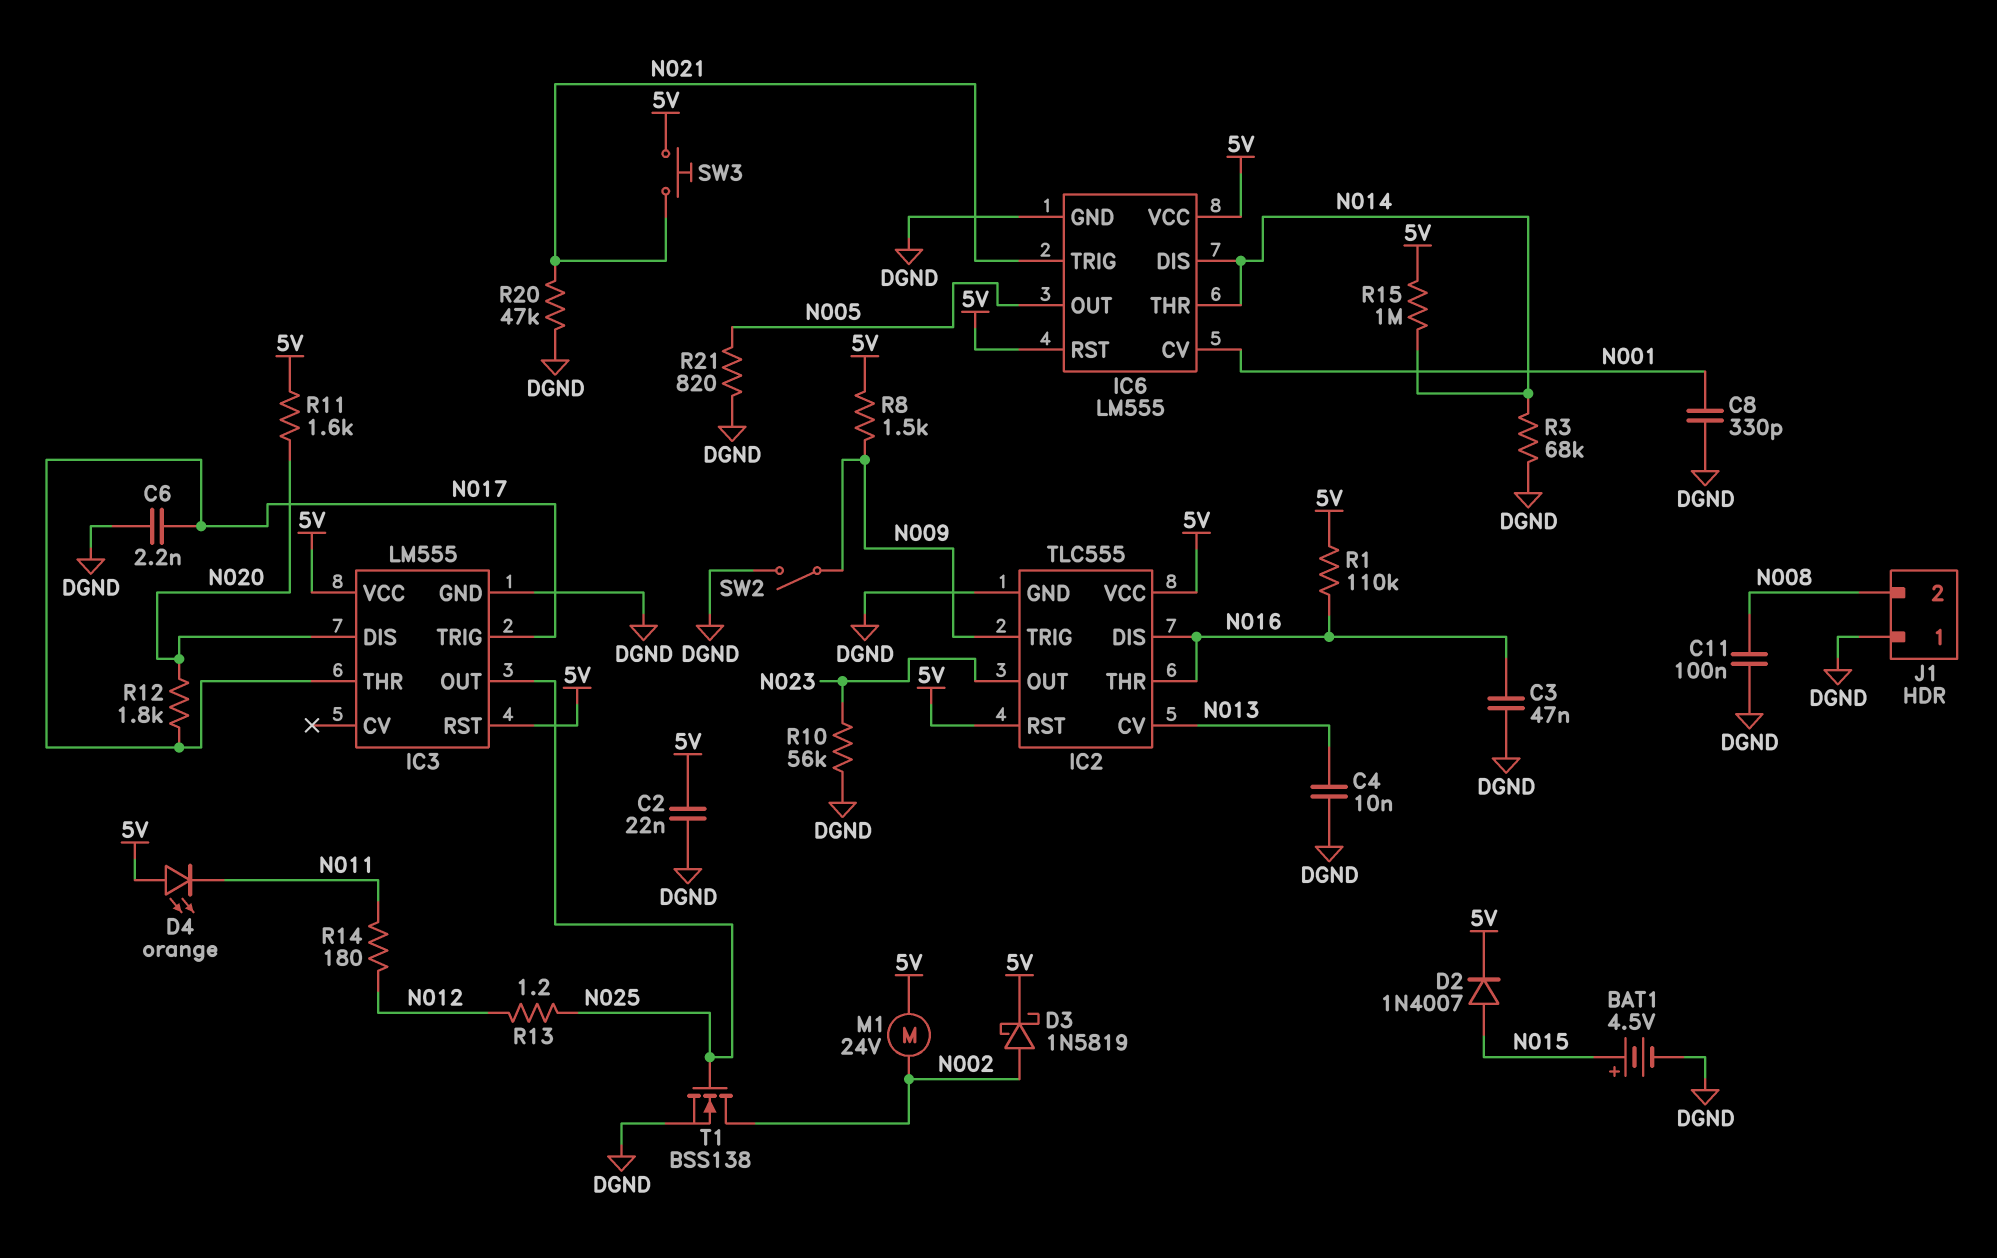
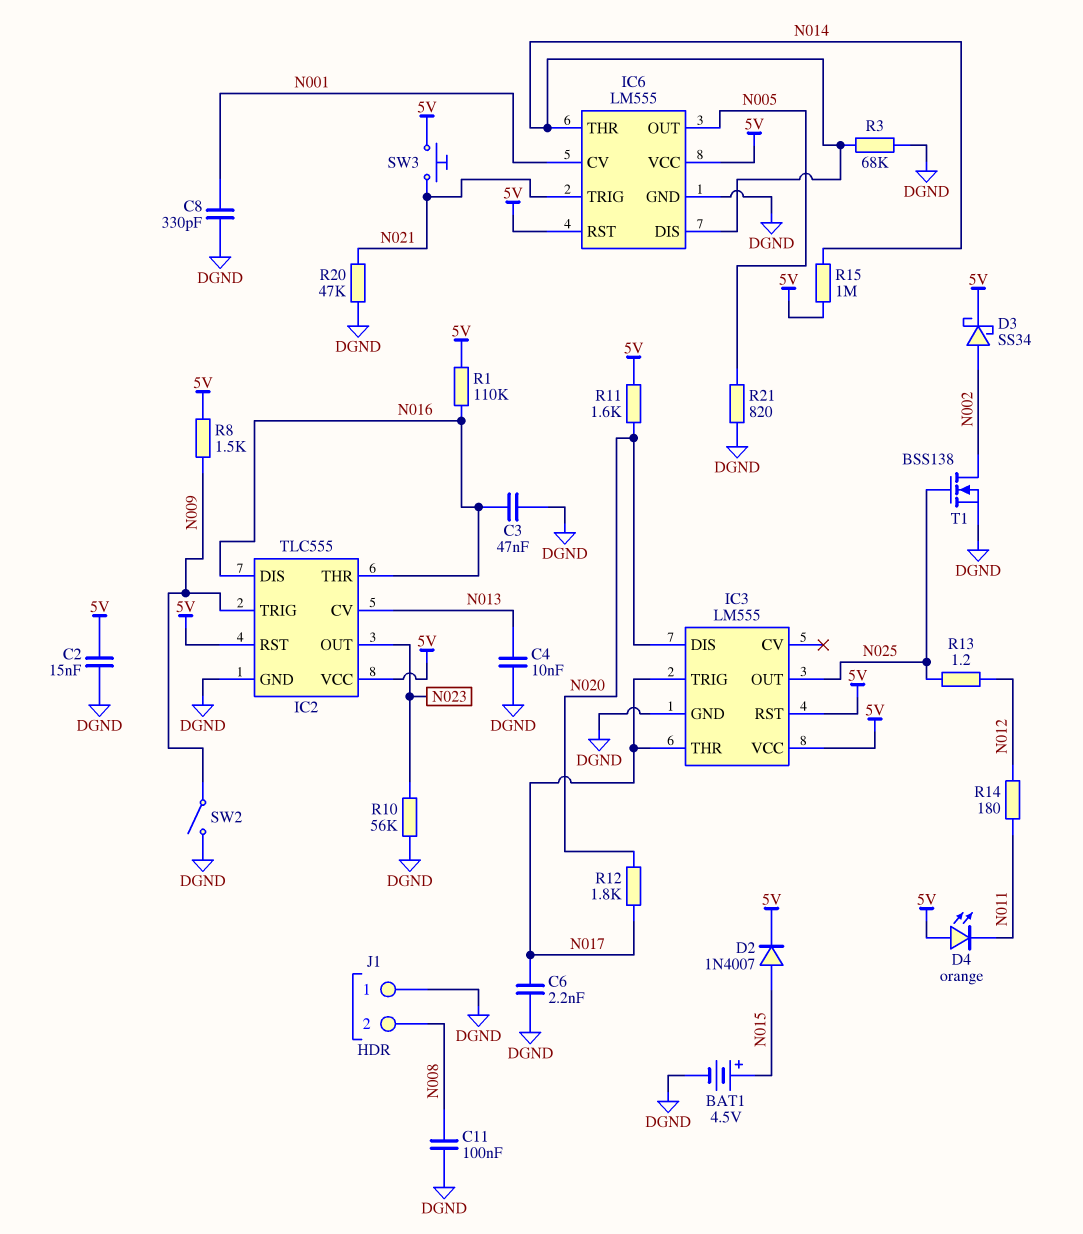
C2: 22nF (5V, DGND) -> 15nF (5V, DGND)
D3: schottky 1N5819 (A N002, K 5V) -> schottky SS34 (A N002, K 5V)
M1: motor 24V (5V, N002) -> none

